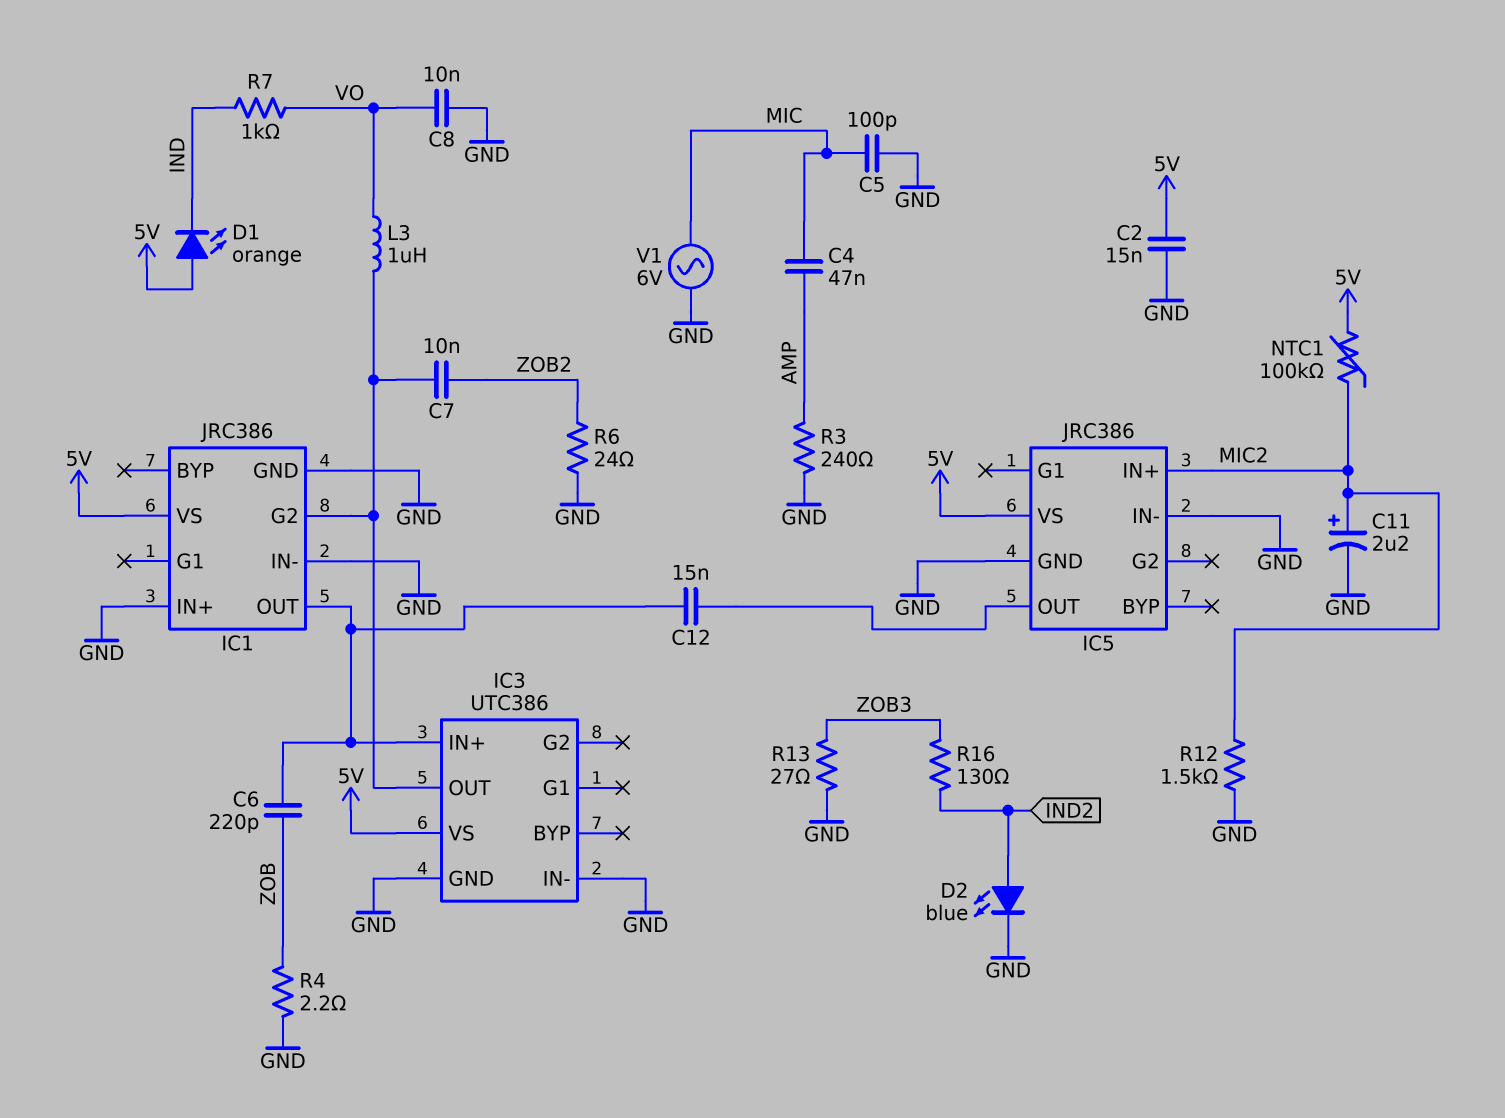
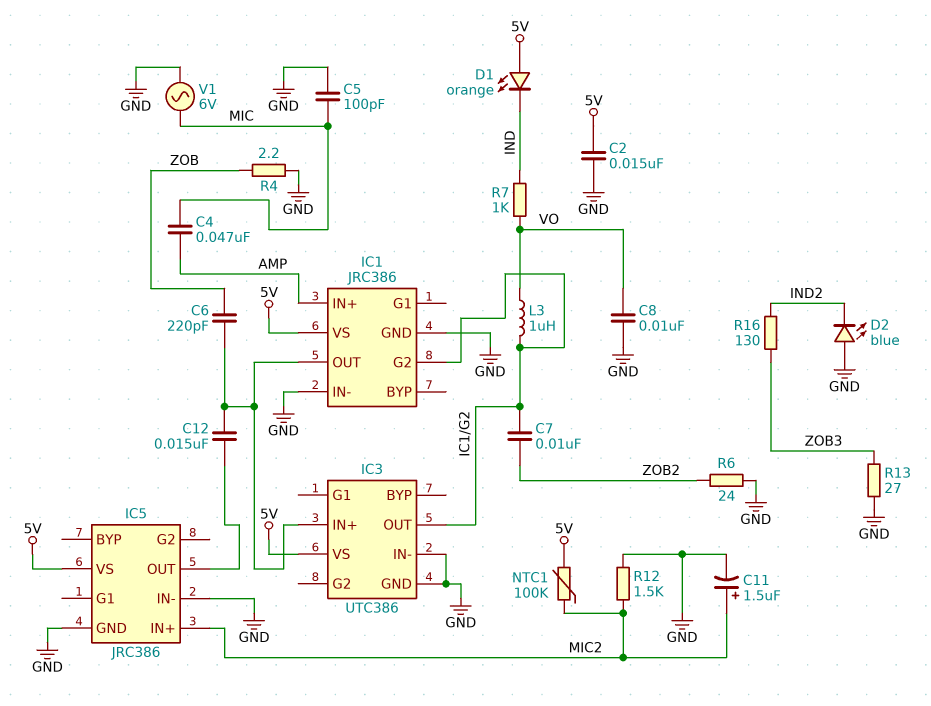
C11: 2.2uF (plus MIC2, minus GND) -> 1.5uF (plus MIC2, minus GND)
D2: LED blue (A IND2, K GND) -> LED blue (A GND, K IND2)
IC1 pin IN+: GND -> AMP
R3: 240 (AMP, GND) -> none

